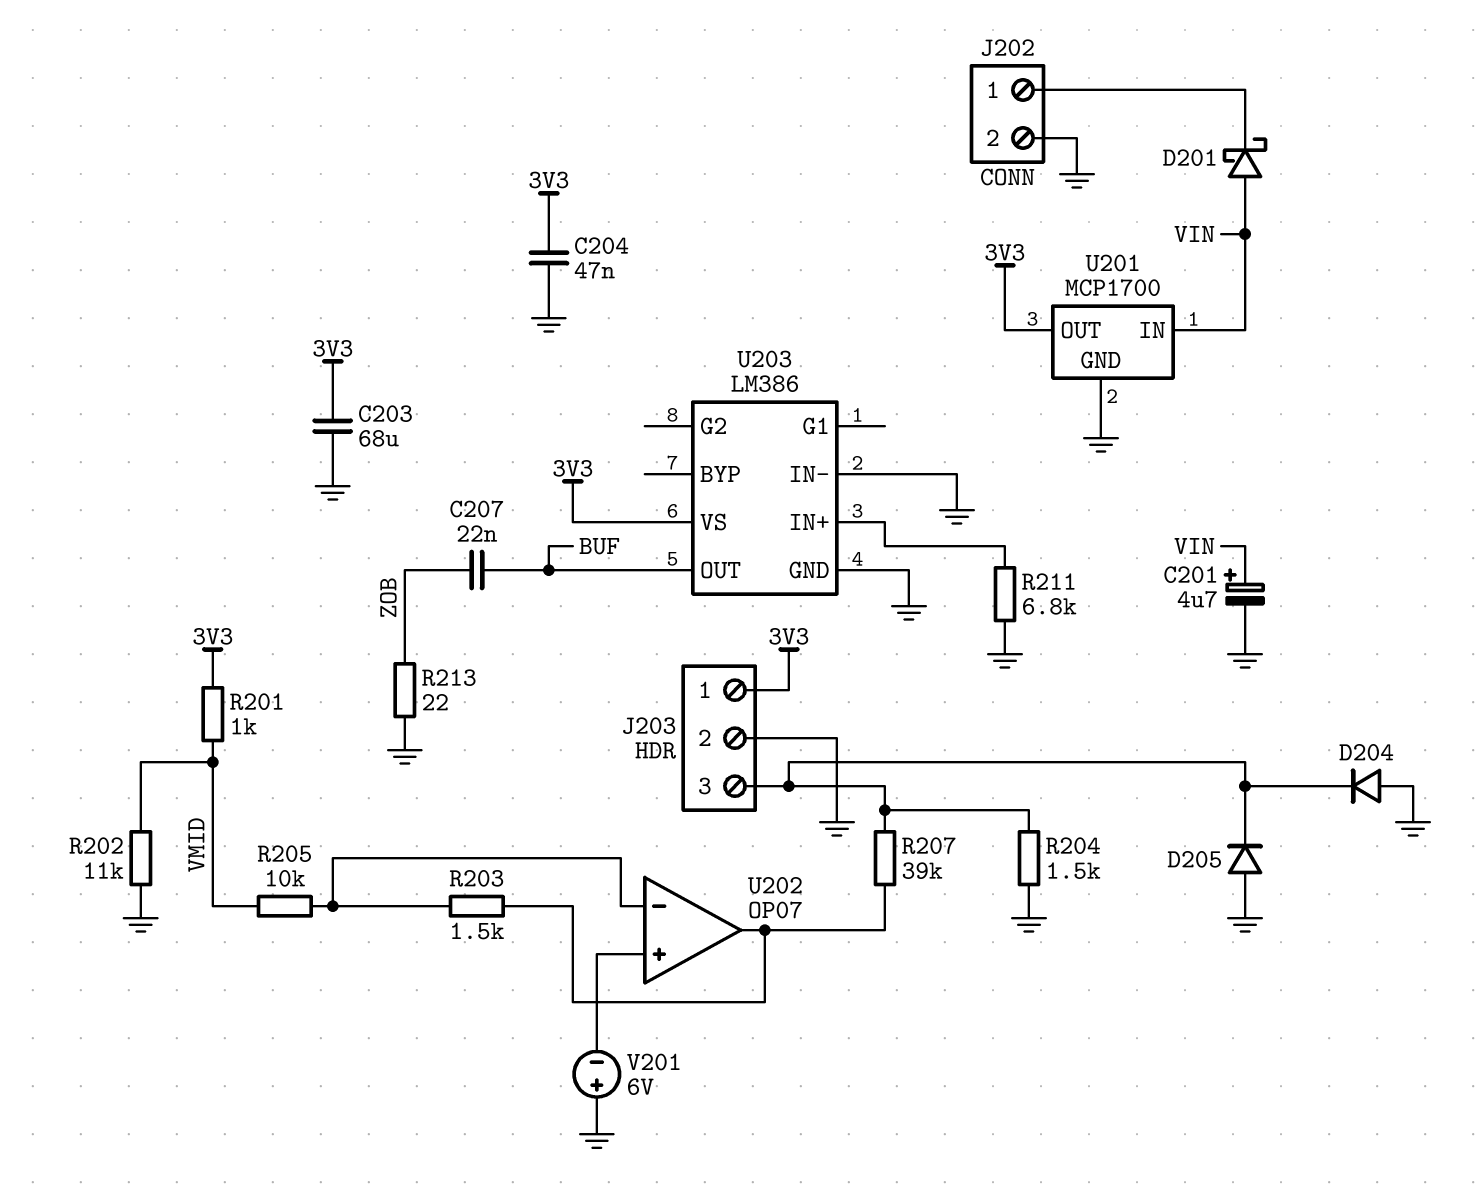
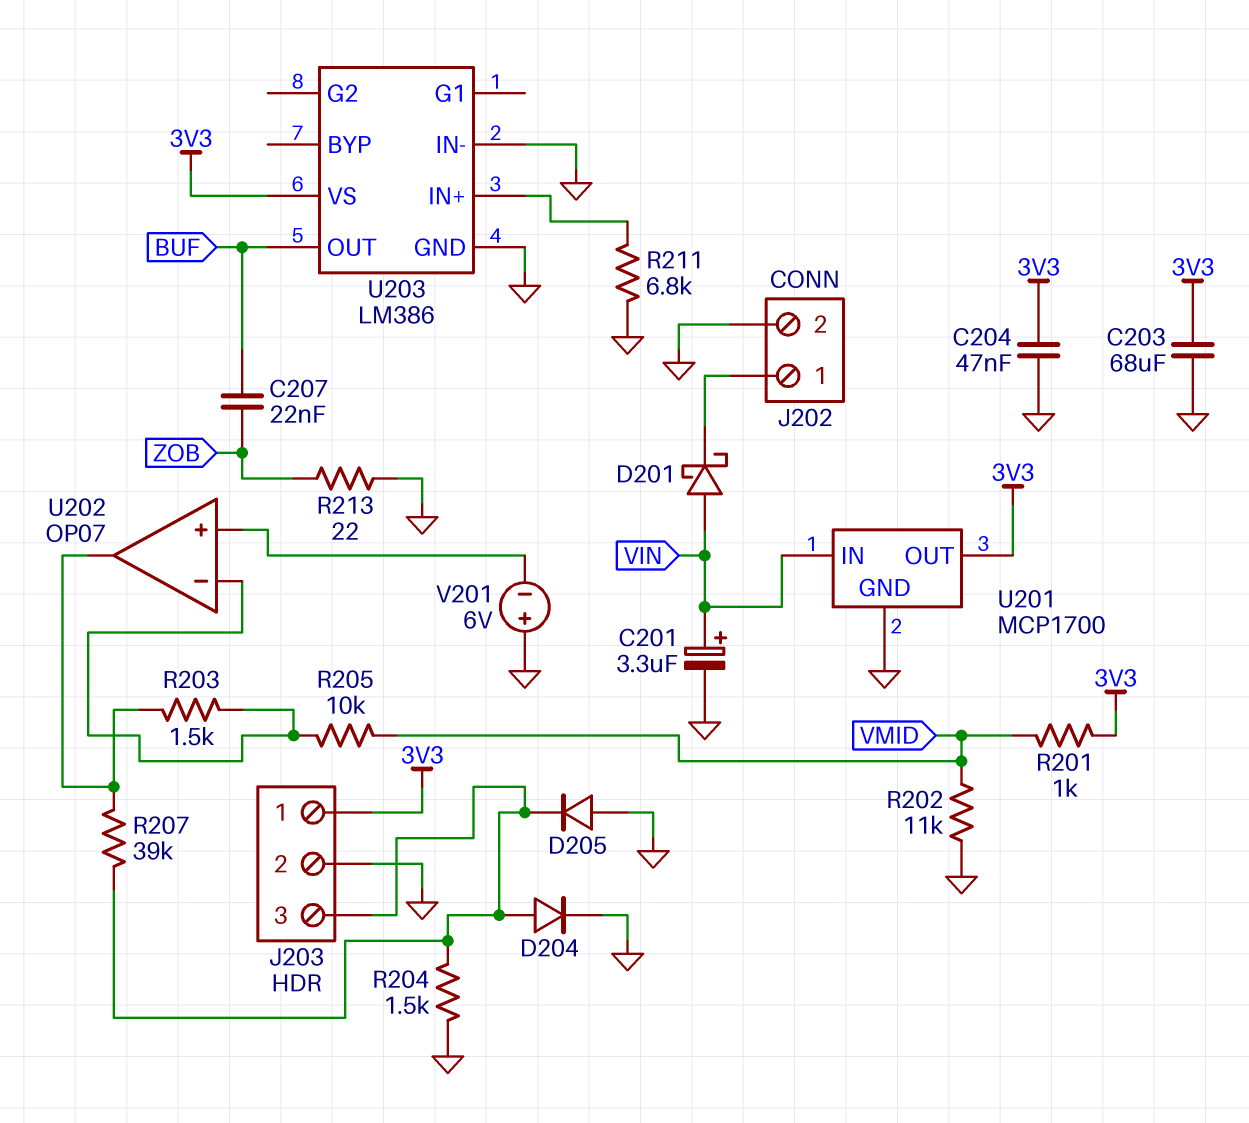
C201: 4.7uF (plus VIN, minus GND) -> 3.3uF (plus VIN, minus GND)
D204: diode (A GND, K J203/3) -> diode (A J203/3, K GND)

